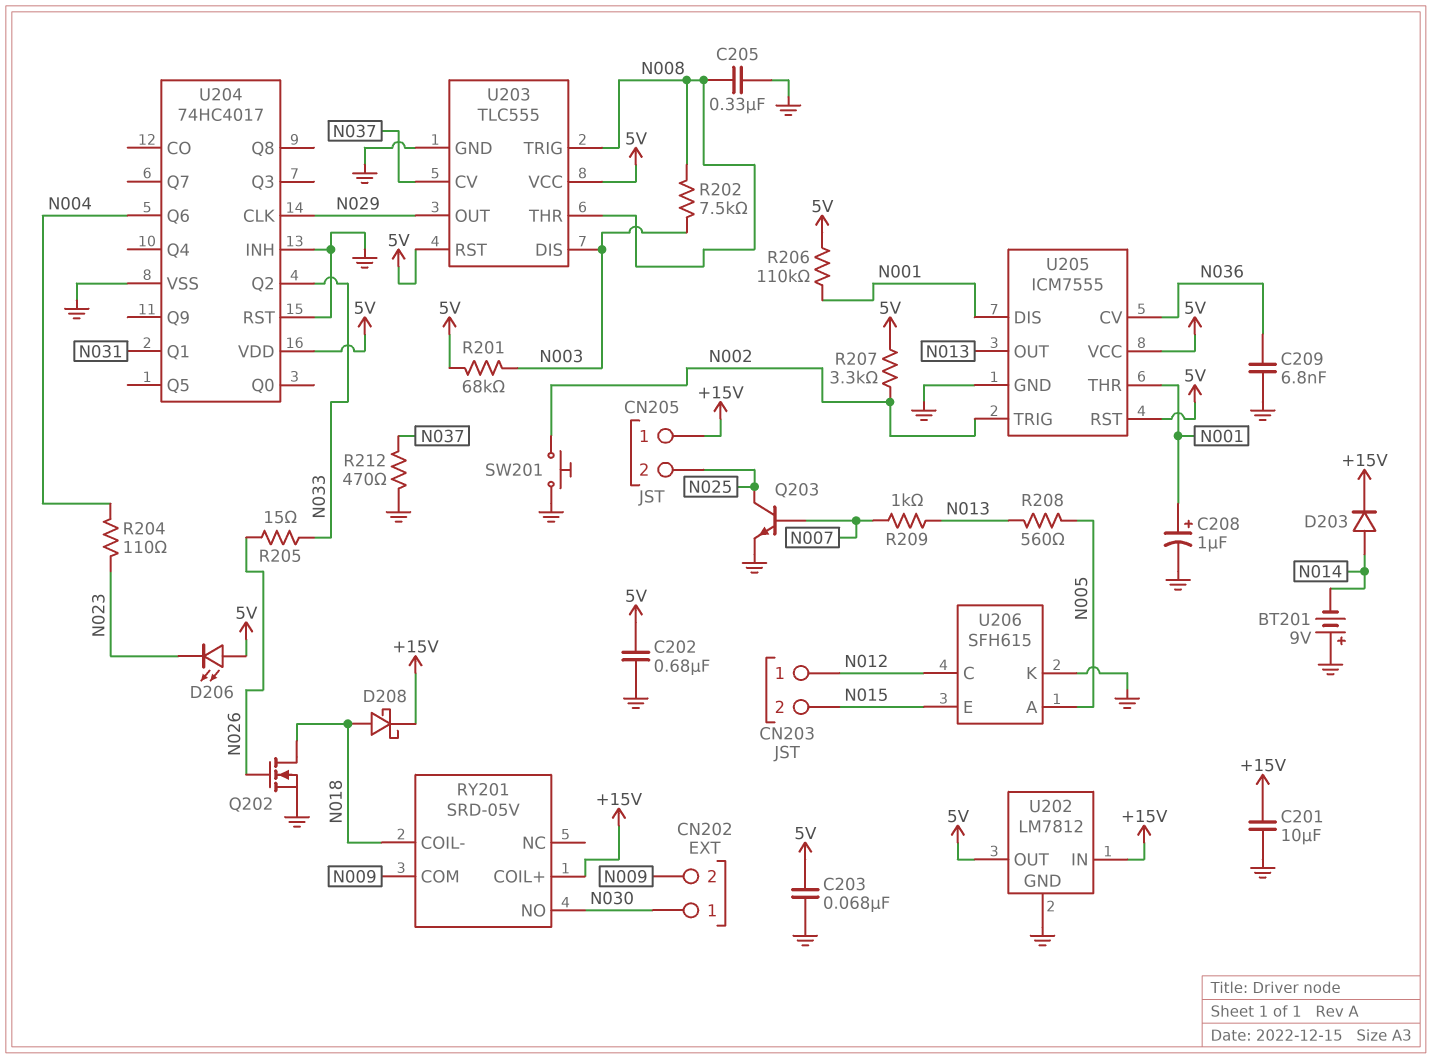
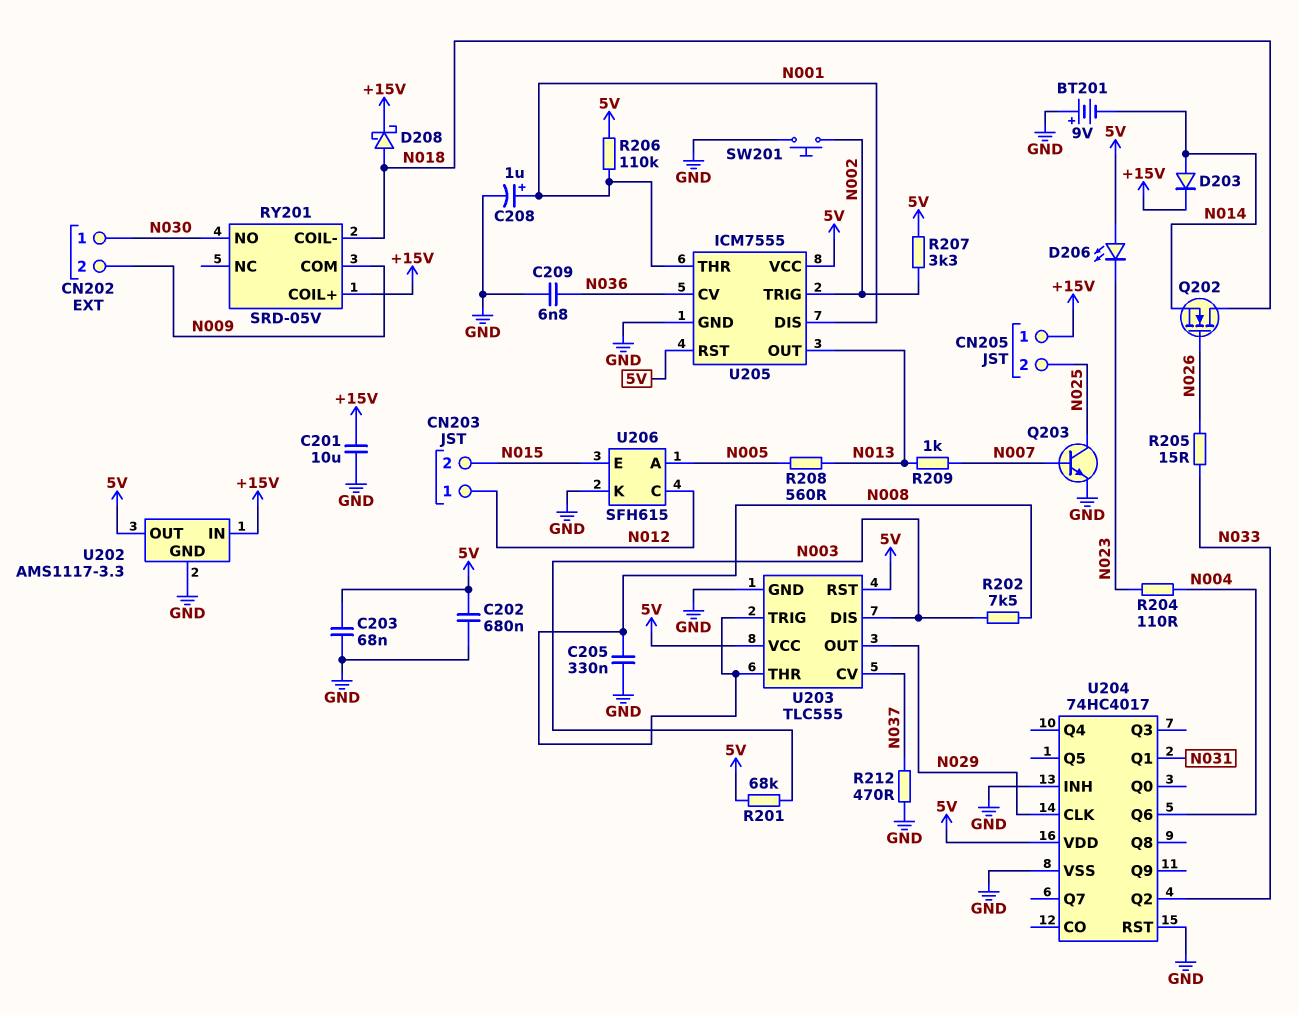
Q202: NMOS (G N026, D N018, S GND) -> NMOS (G N026, D N018, S N014)
U202: LM7812 -> AMS1117-3.3

